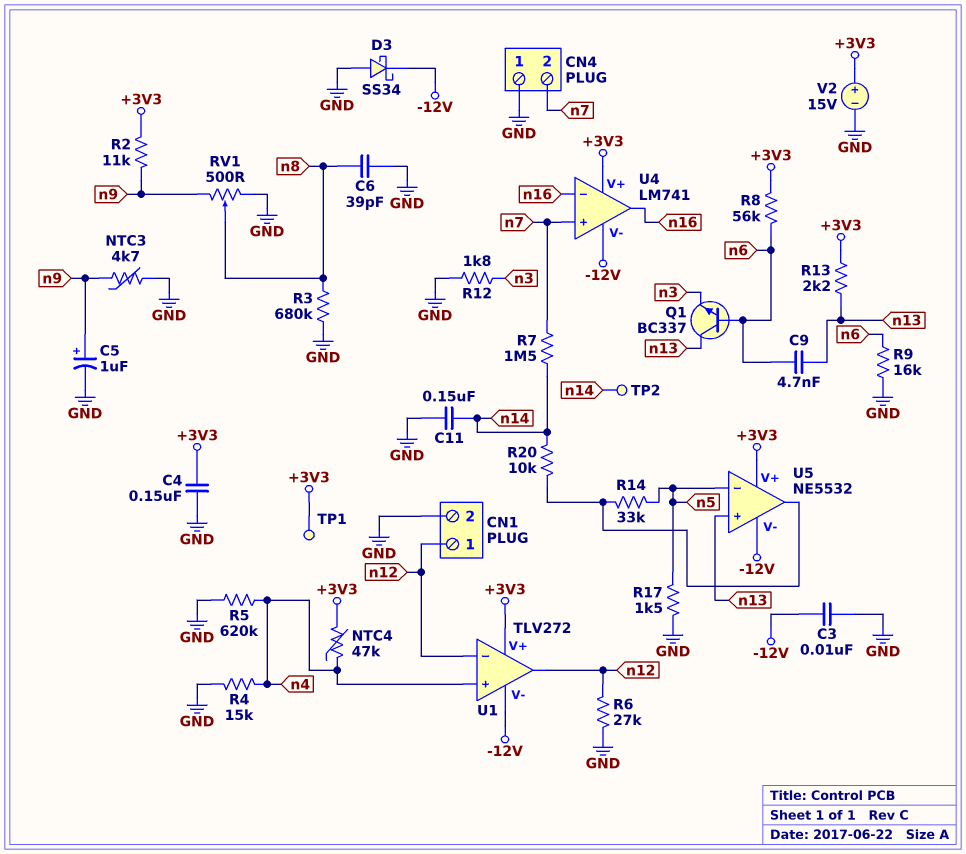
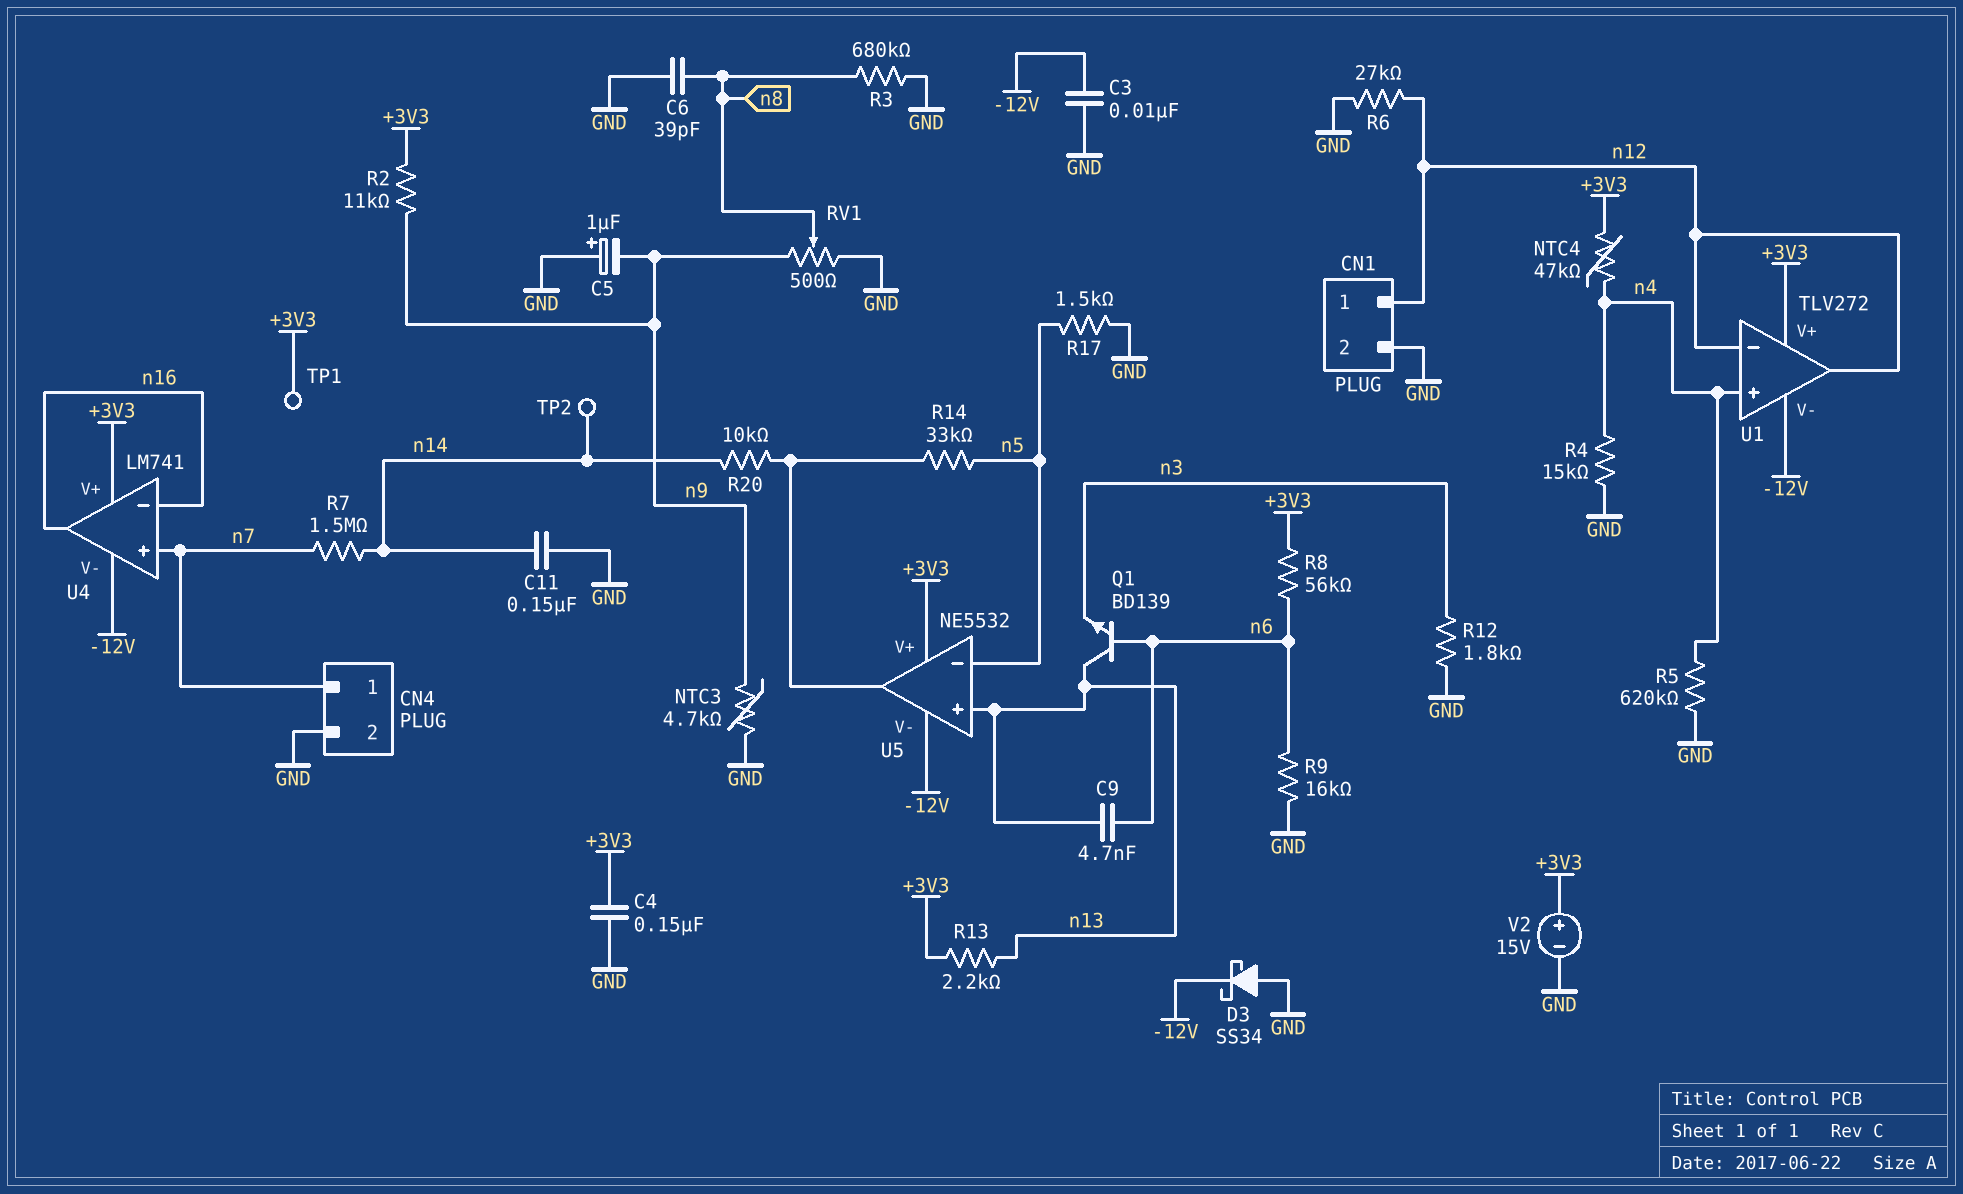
C5: 1uF (plus n9, minus GND) -> 1uF (plus GND, minus n9)
CN4 pin 1: GND -> n7
CN4 pin 2: n7 -> GND
Q1: NPN BC337 (B n6, C n13, E n3) -> NPN BD139 (B n6, C n13, E n3)

